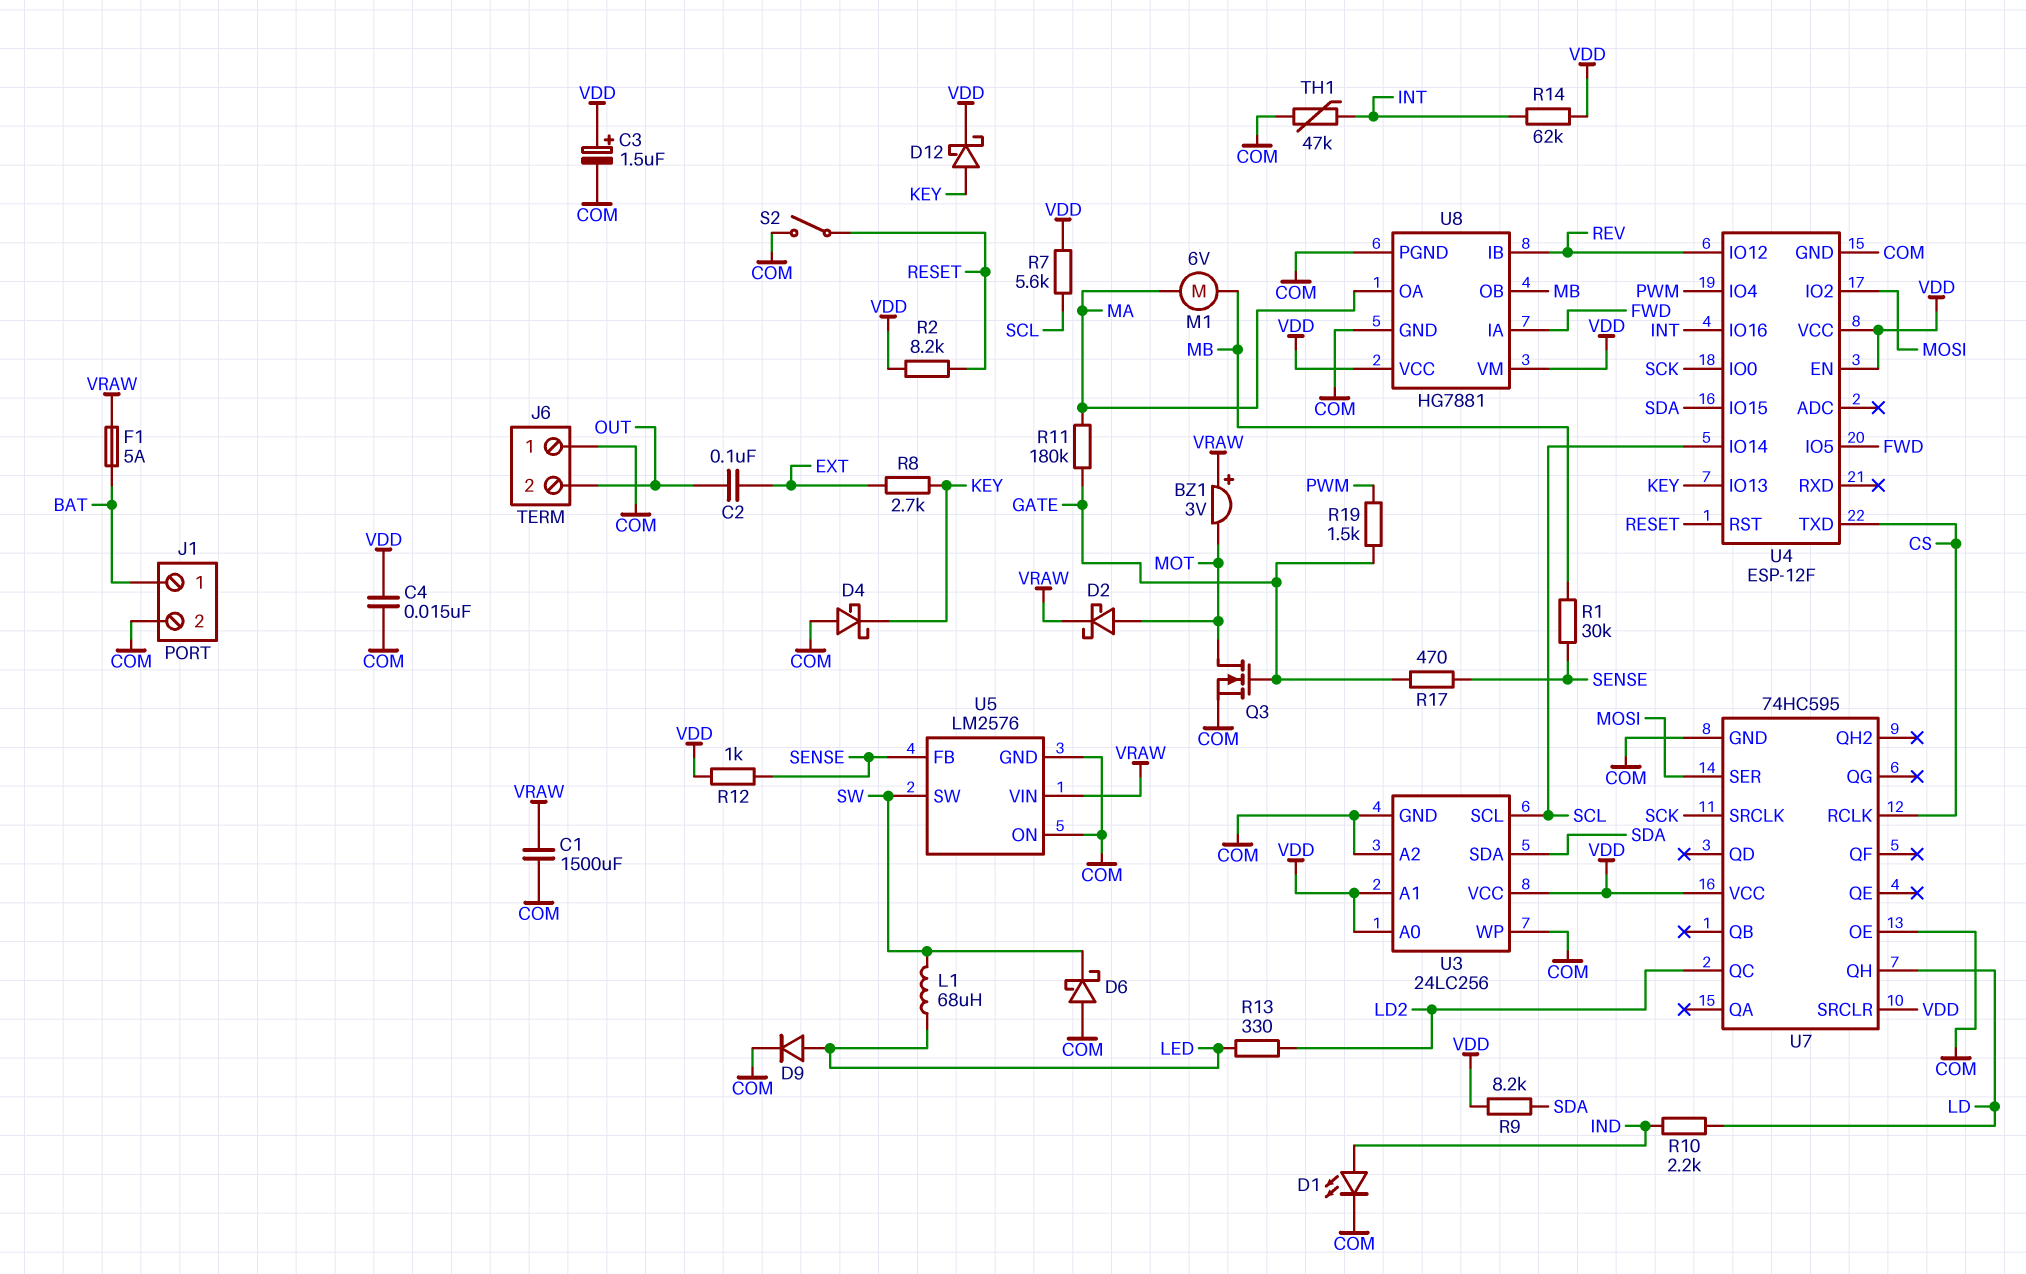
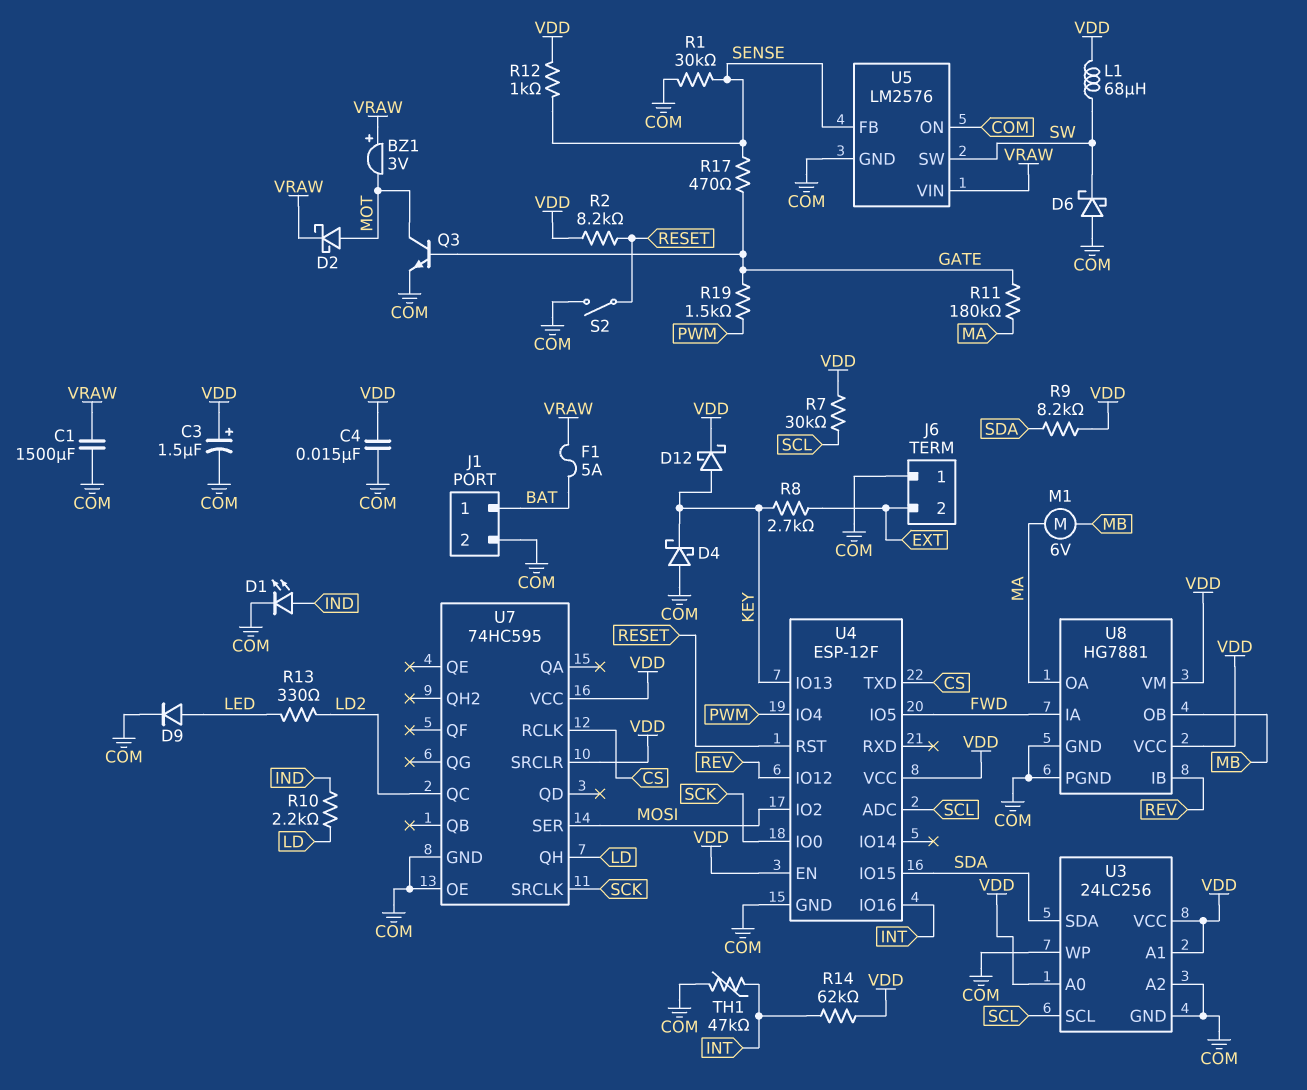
C2: 100nF (EXT, OUT) -> none
J6 pin 2: OUT -> EXT
L1: 68uH (LED, SW) -> 68uH (SW, VDD)
Q3: NMOS (G GATE, D MOT, S COM) -> NPN (B GATE, C MOT, E COM)
R1: 30k (MB, SENSE) -> 30k (COM, SENSE)
R7: 5.6k (SCL, VDD) -> 30k (SCL, VDD)
U4 pin ADC: none -> SCL
U4 pin IO14: SCL -> none

